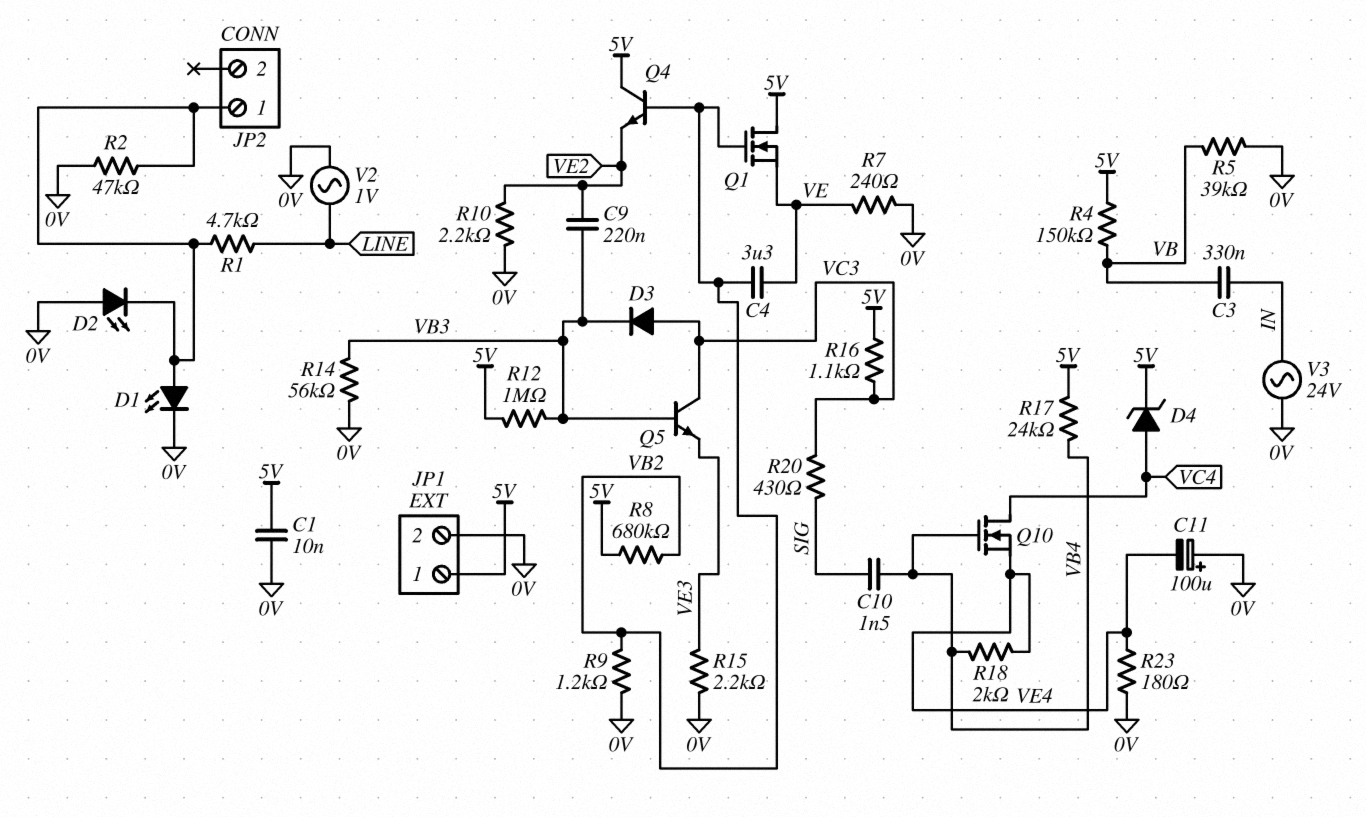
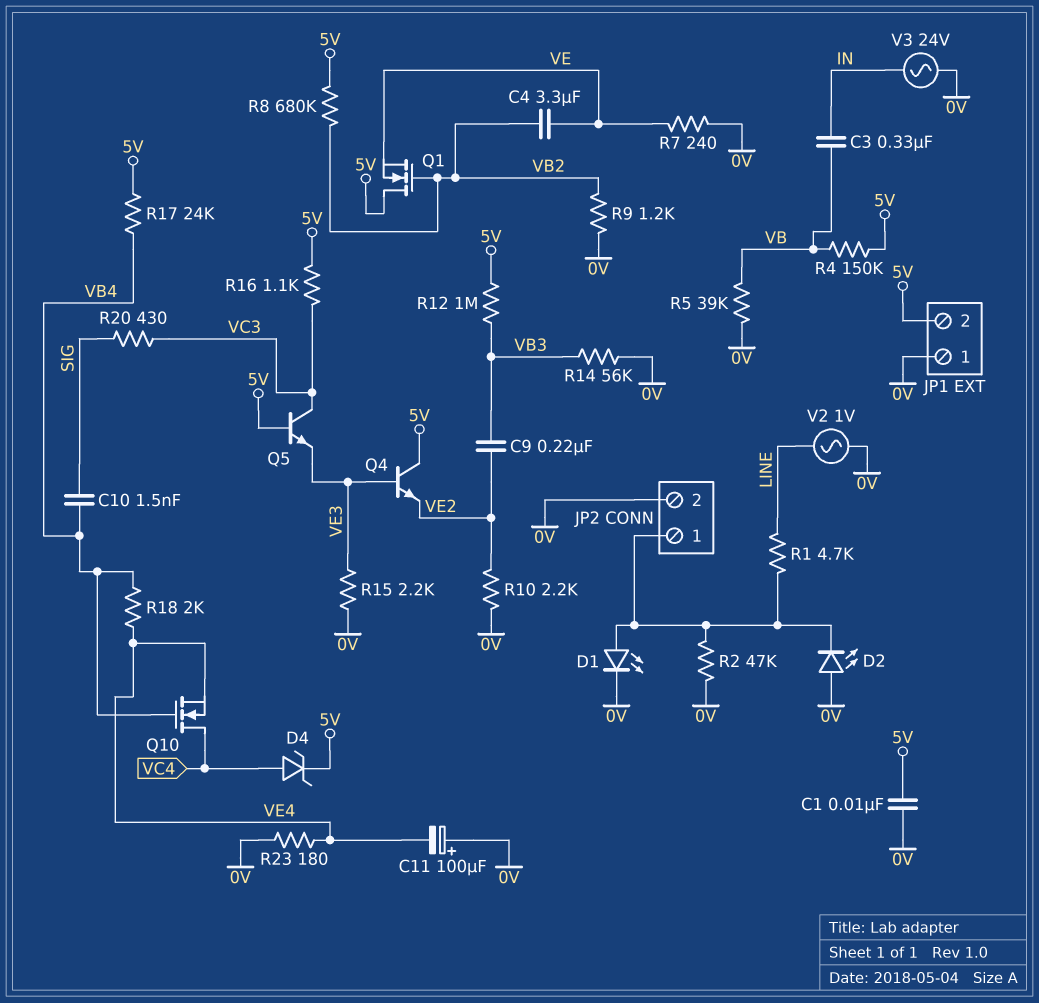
D3: diode (A VC3, K VB3) -> none
JP1 pin 1: 5V -> 0V
JP1 pin 2: 0V -> 5V
JP2 pin 2: none -> 0V
Q4: NPN (B VB2, C 5V, E VE2) -> NPN (B VE3, C 5V, E VE2)
Q5: NPN (B VB3, C VC3, E VE3) -> NPN (B 5V, C VC3, E VE3)

